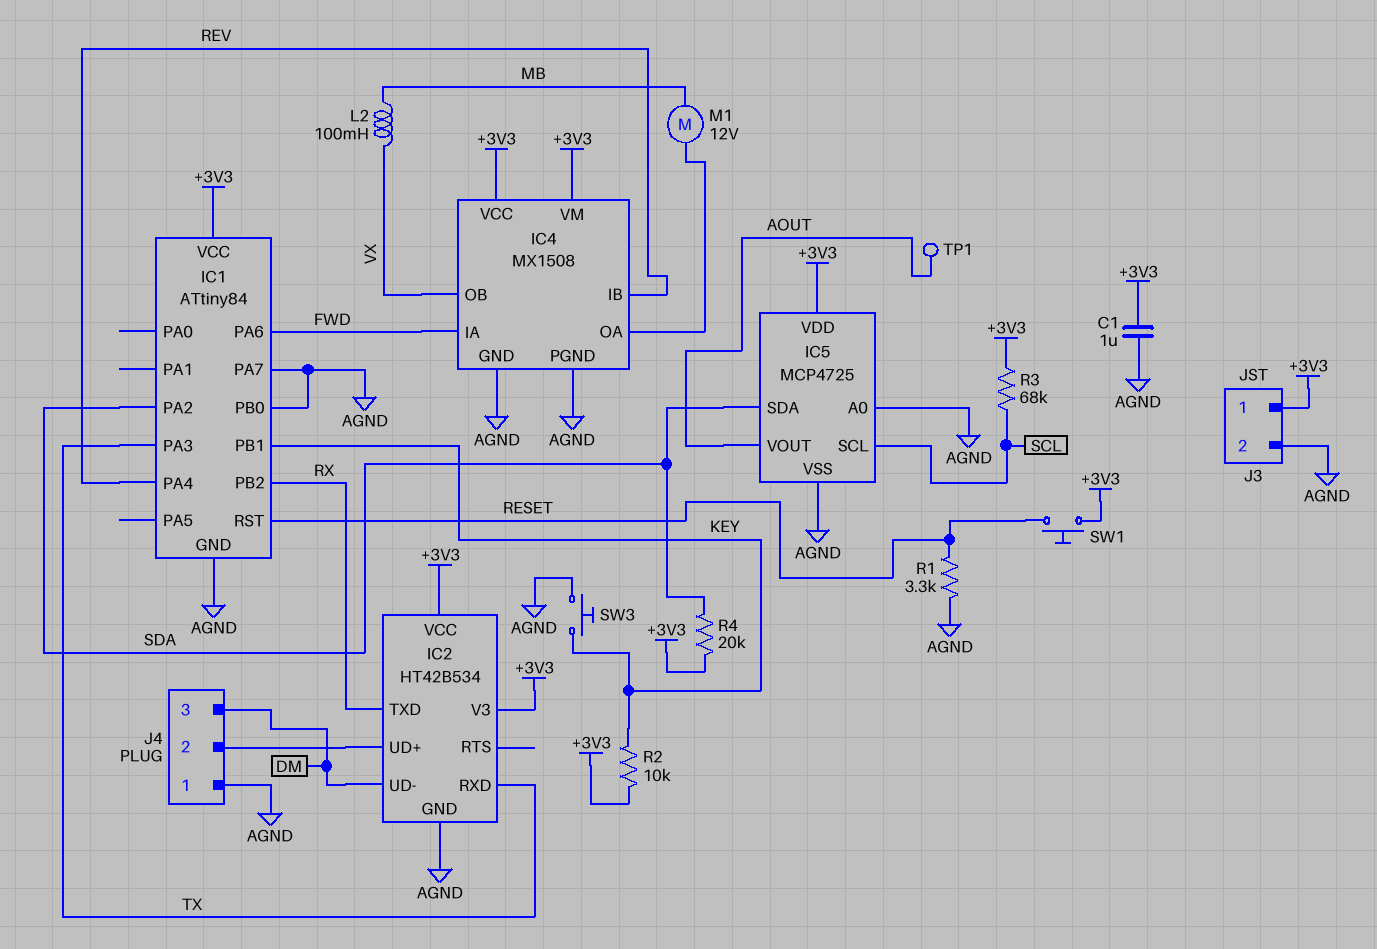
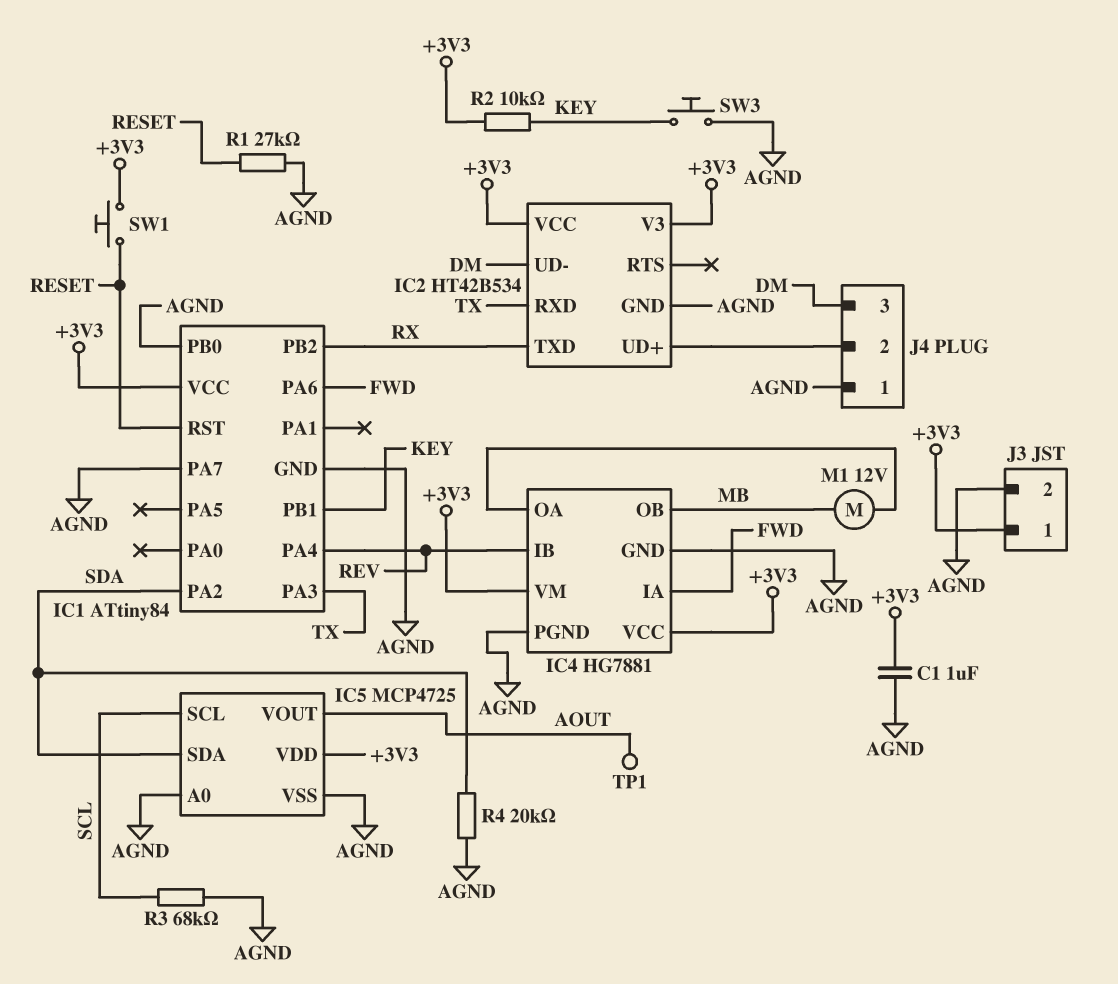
IC4: MX1508 -> HG7881
IC4 pin OB: VX -> MB
L2: 100mH (MB, VX) -> none
R1: 3.3k (AGND, RESET) -> 27k (AGND, RESET)
R3: 68k (+3V3, SCL) -> 68k (AGND, SCL)
R4: 20k (+3V3, SDA) -> 20k (AGND, SDA)

